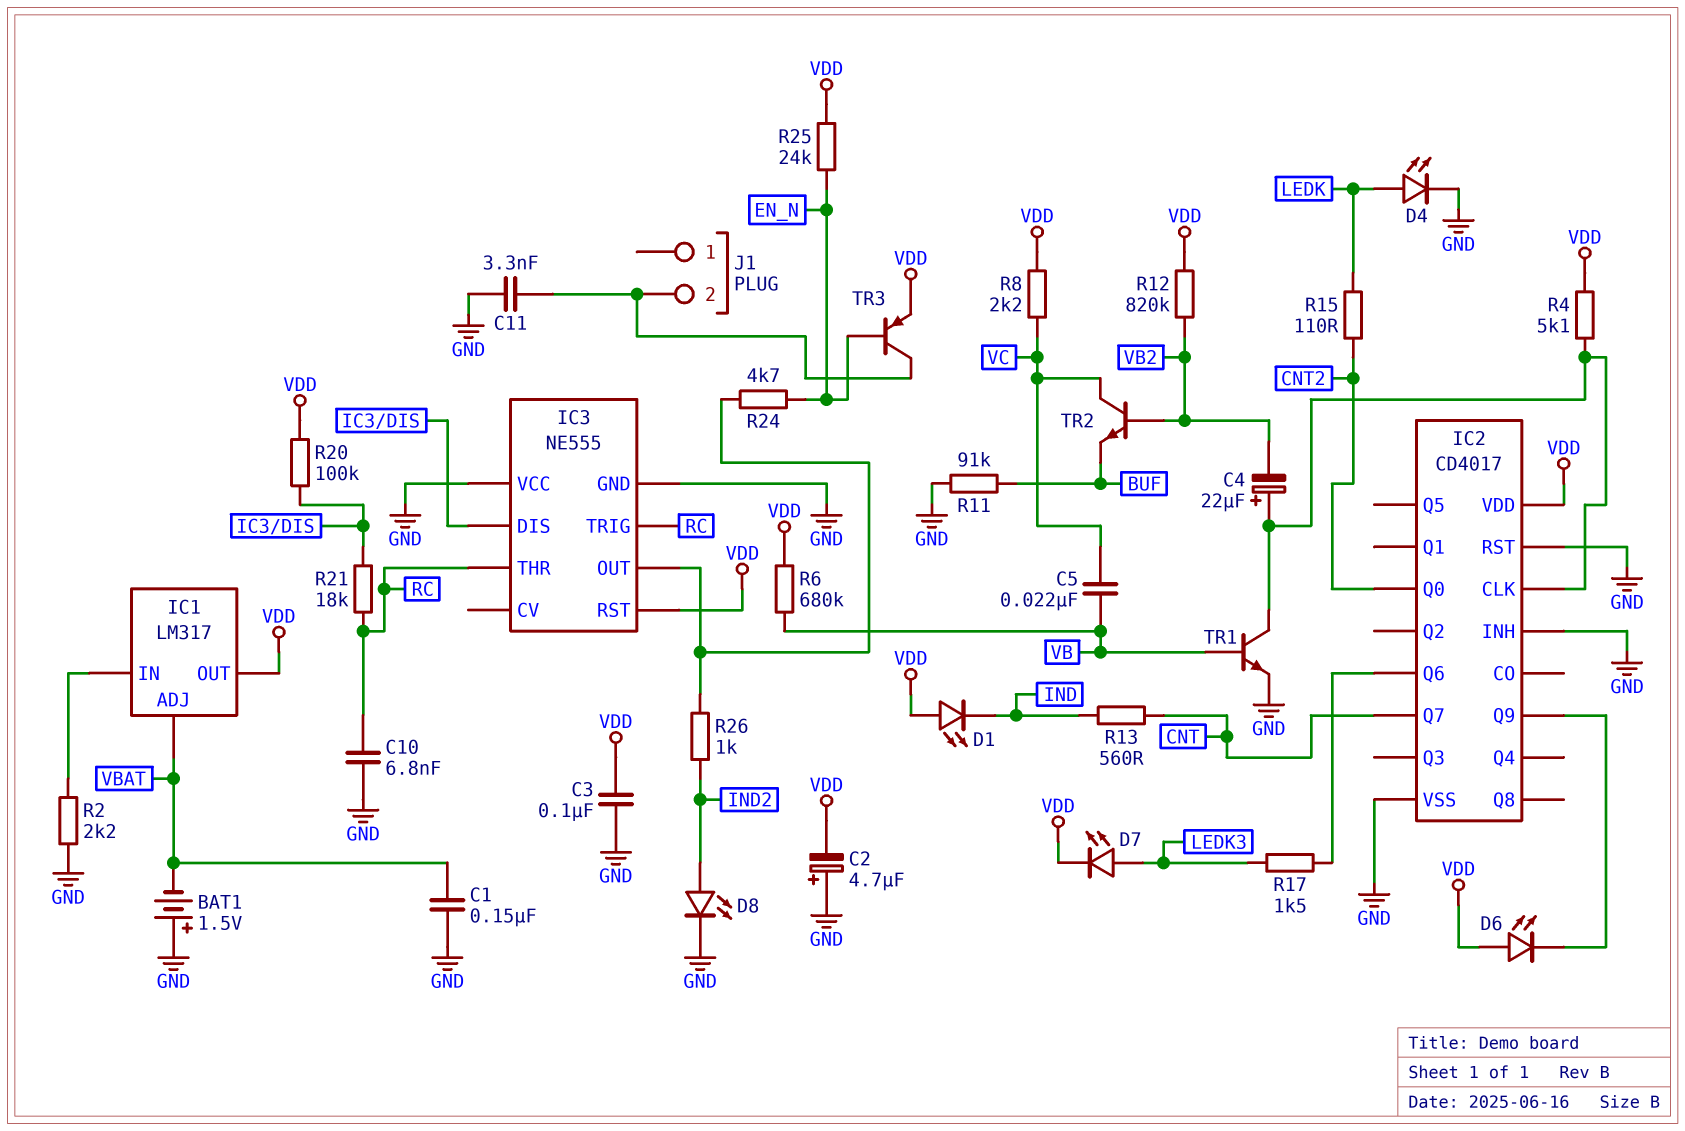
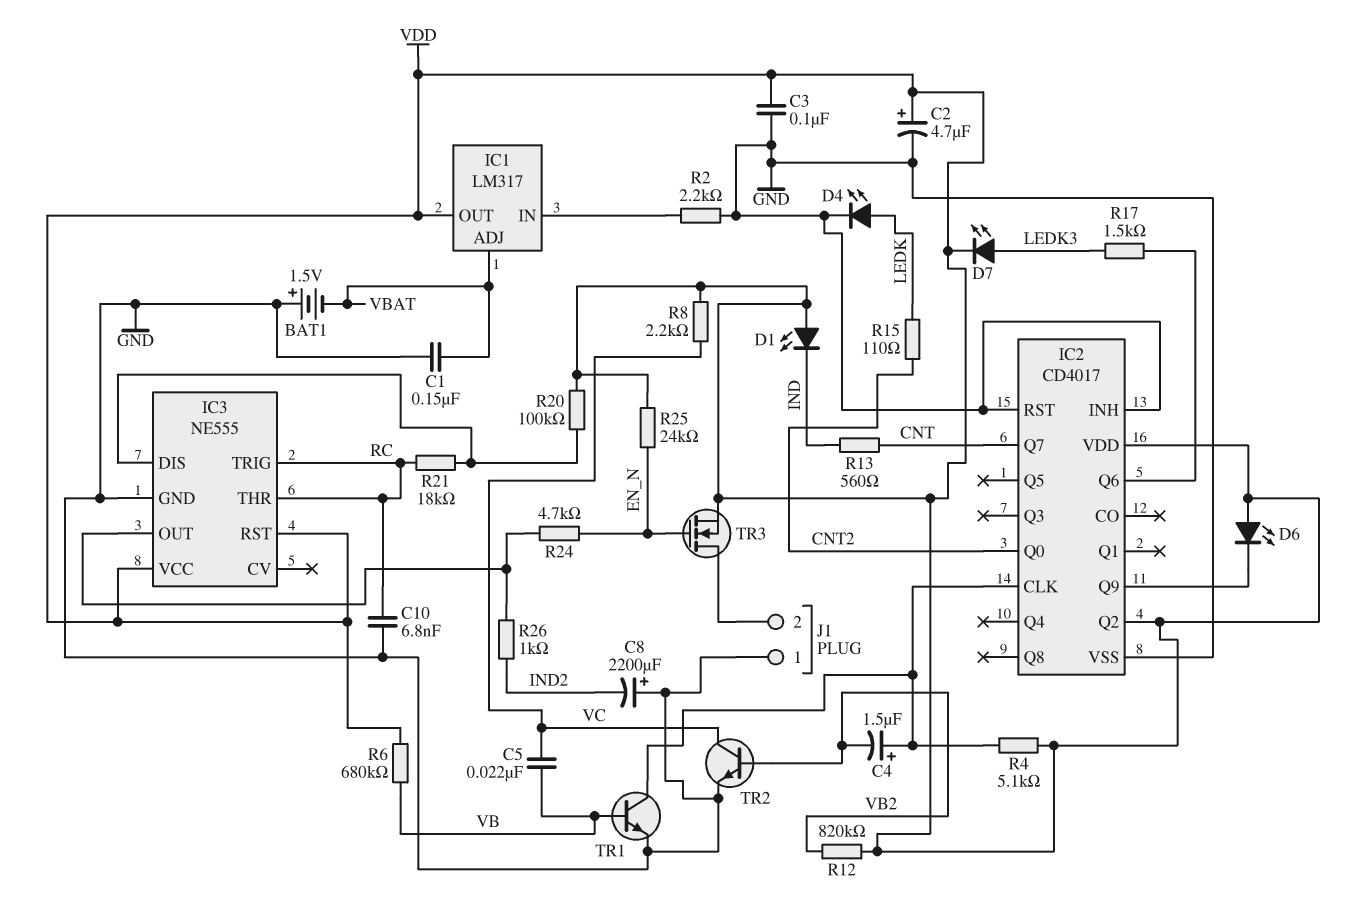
C2: 4.7uF (plus GND, minus VDD) -> 4.7uF (plus VDD, minus GND)
C4: 22uF (plus IC2/CLK, minus VB2) -> 1.5uF (plus IC2/CLK, minus VB2)
C8: none -> 2200uF (plus GND, minus IND2)
C11: 3.3nF (GND, J1/2) -> none
D8: LED (A IND2, K GND) -> none
IC2 pin Q2: none -> VDD
IC3 pin VCC: GND -> VDD
J1 pin 1: none -> GND
R11: 91k (BUF, GND) -> none
TR2: NPN (B VB2, C VC, E BUF) -> NPN (B VB2, C VC, E GND)
TR3: PNP (B EN_N, C J1/2, E VDD) -> NMOS (G EN_N, D J1/2, S VDD)

